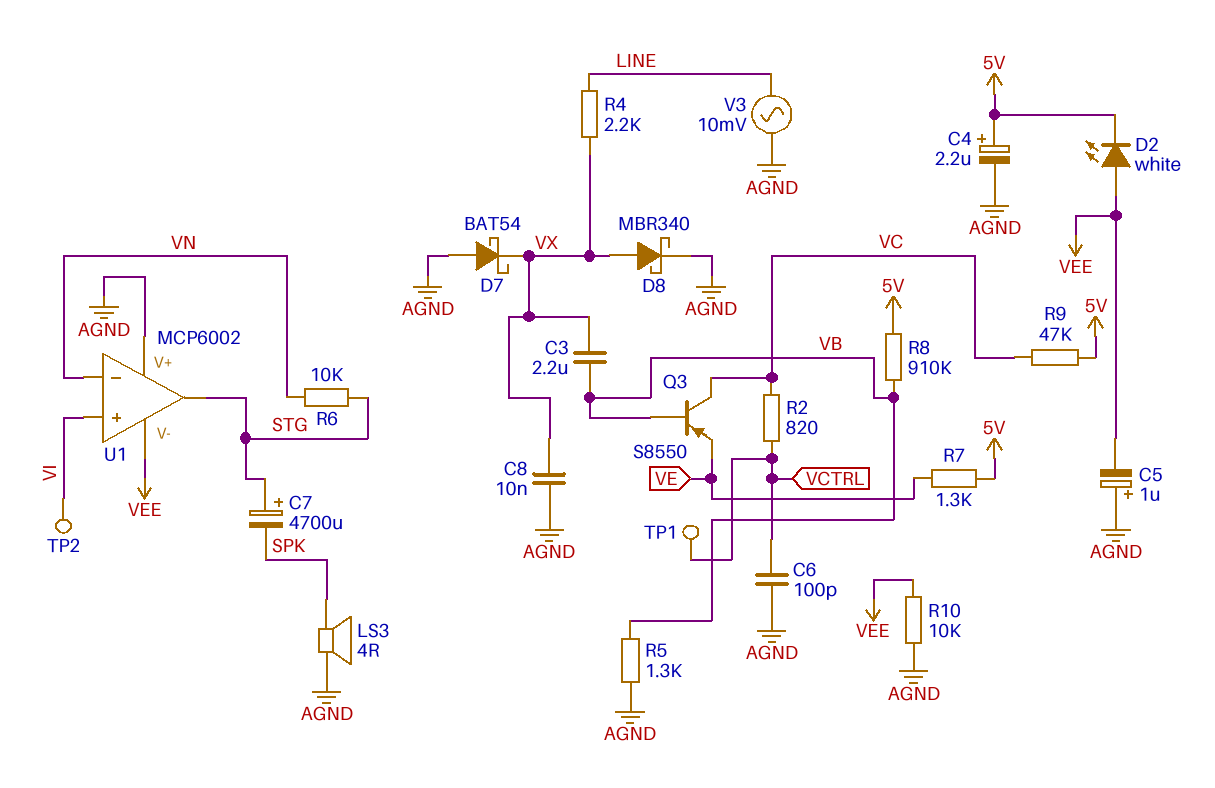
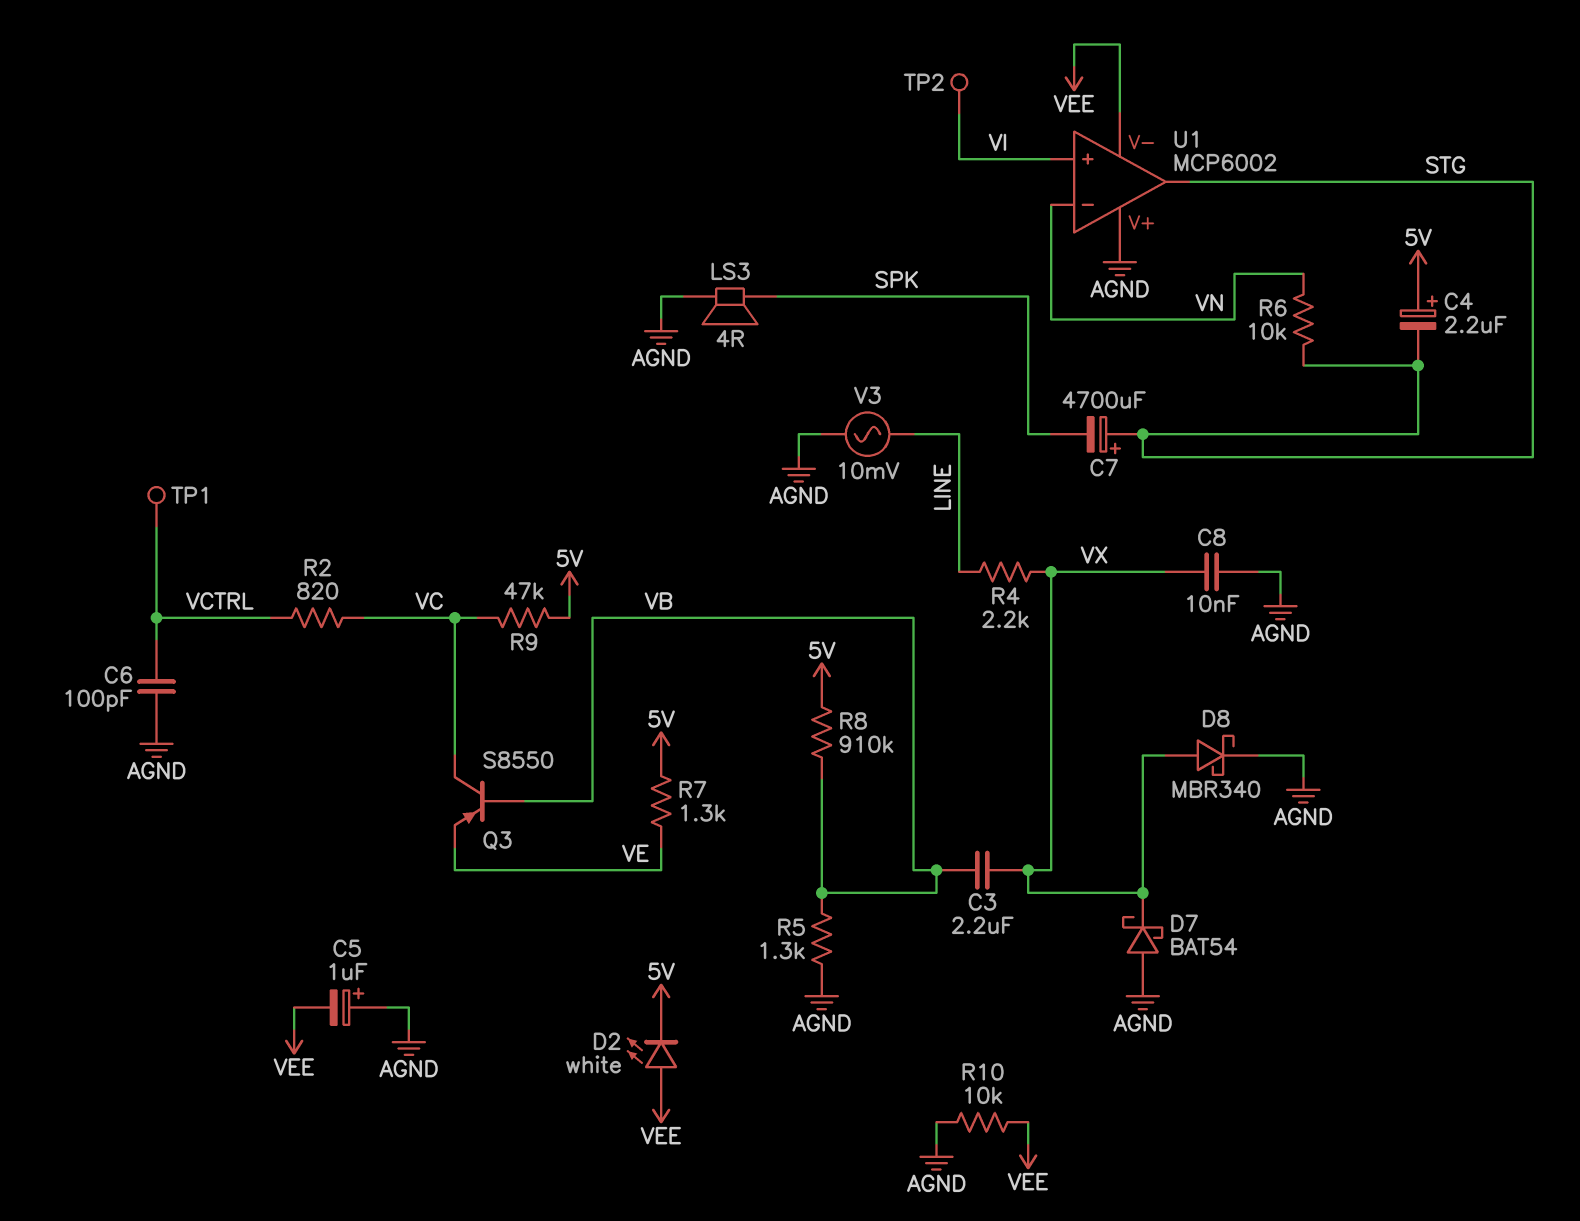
C4: 2.2uF (plus 5V, minus AGND) -> 2.2uF (plus 5V, minus STG)

